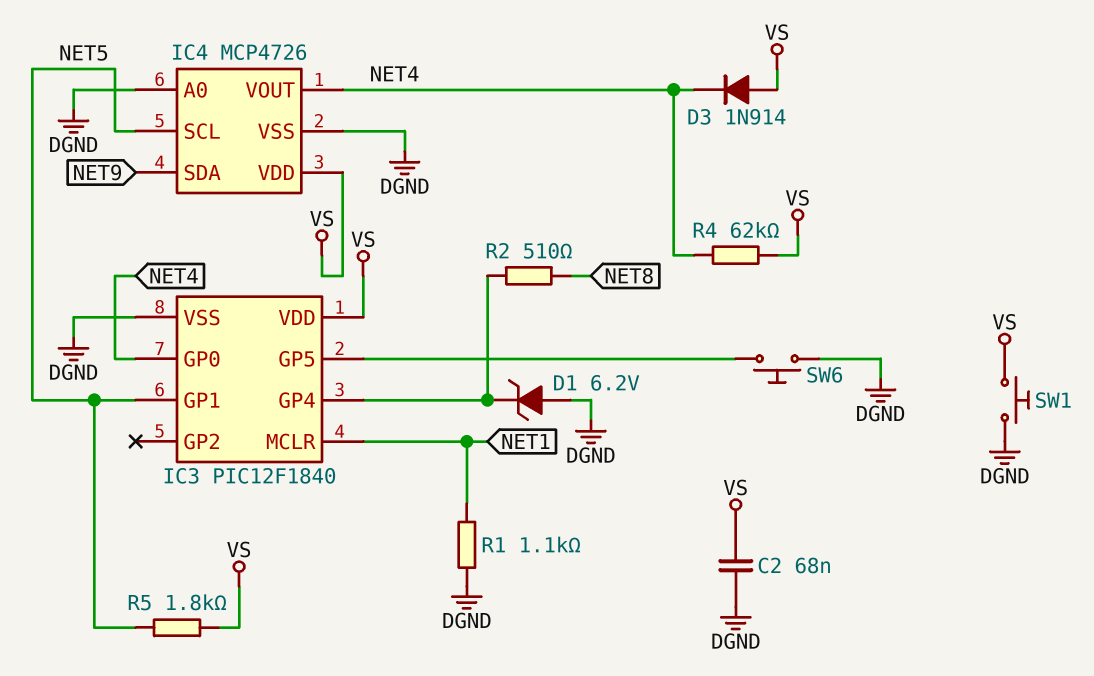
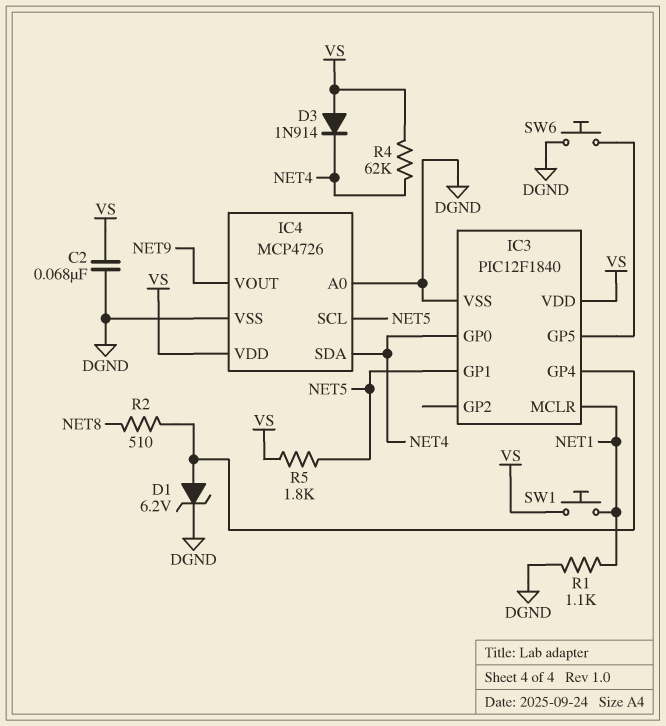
D1: zener 6.2V (A DGND, K IC3/GP4) -> zener 6.2V (A IC3/GP4, K DGND)
IC4 pin SDA: NET9 -> NET4
IC4 pin VOUT: NET4 -> NET9
SW1: button (DGND, VS) -> button (NET1, VS)

